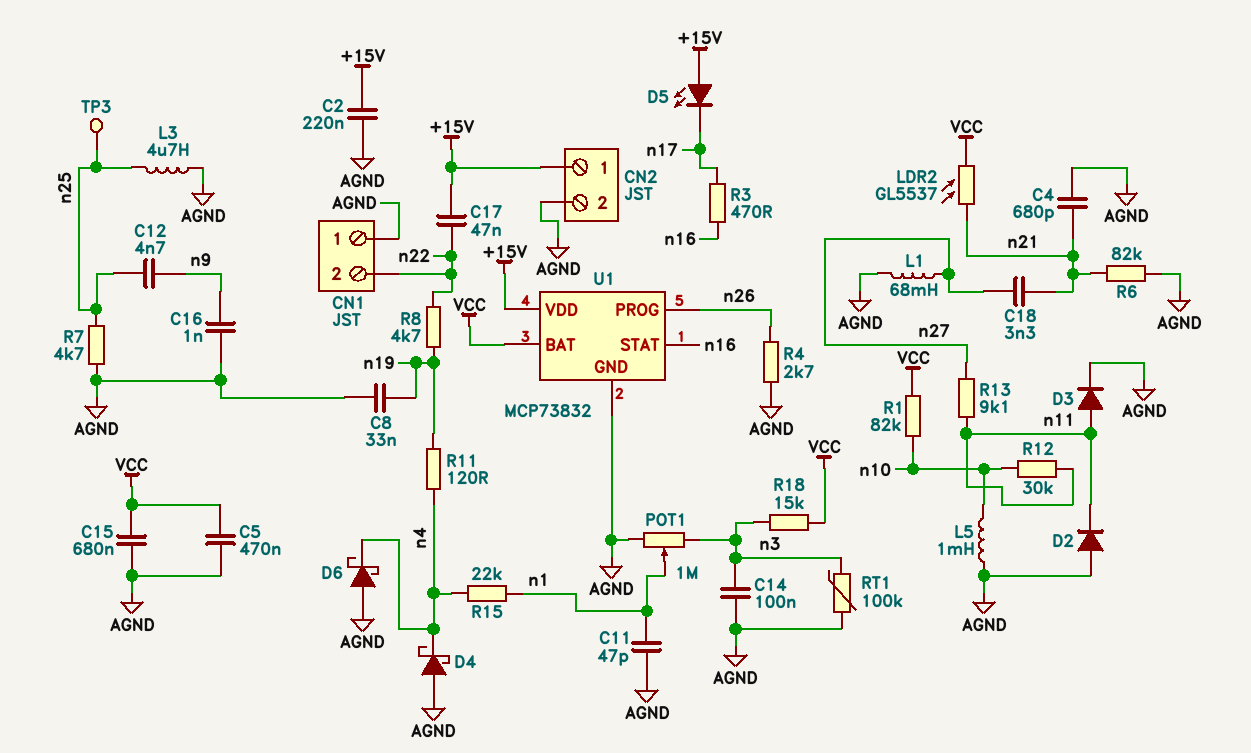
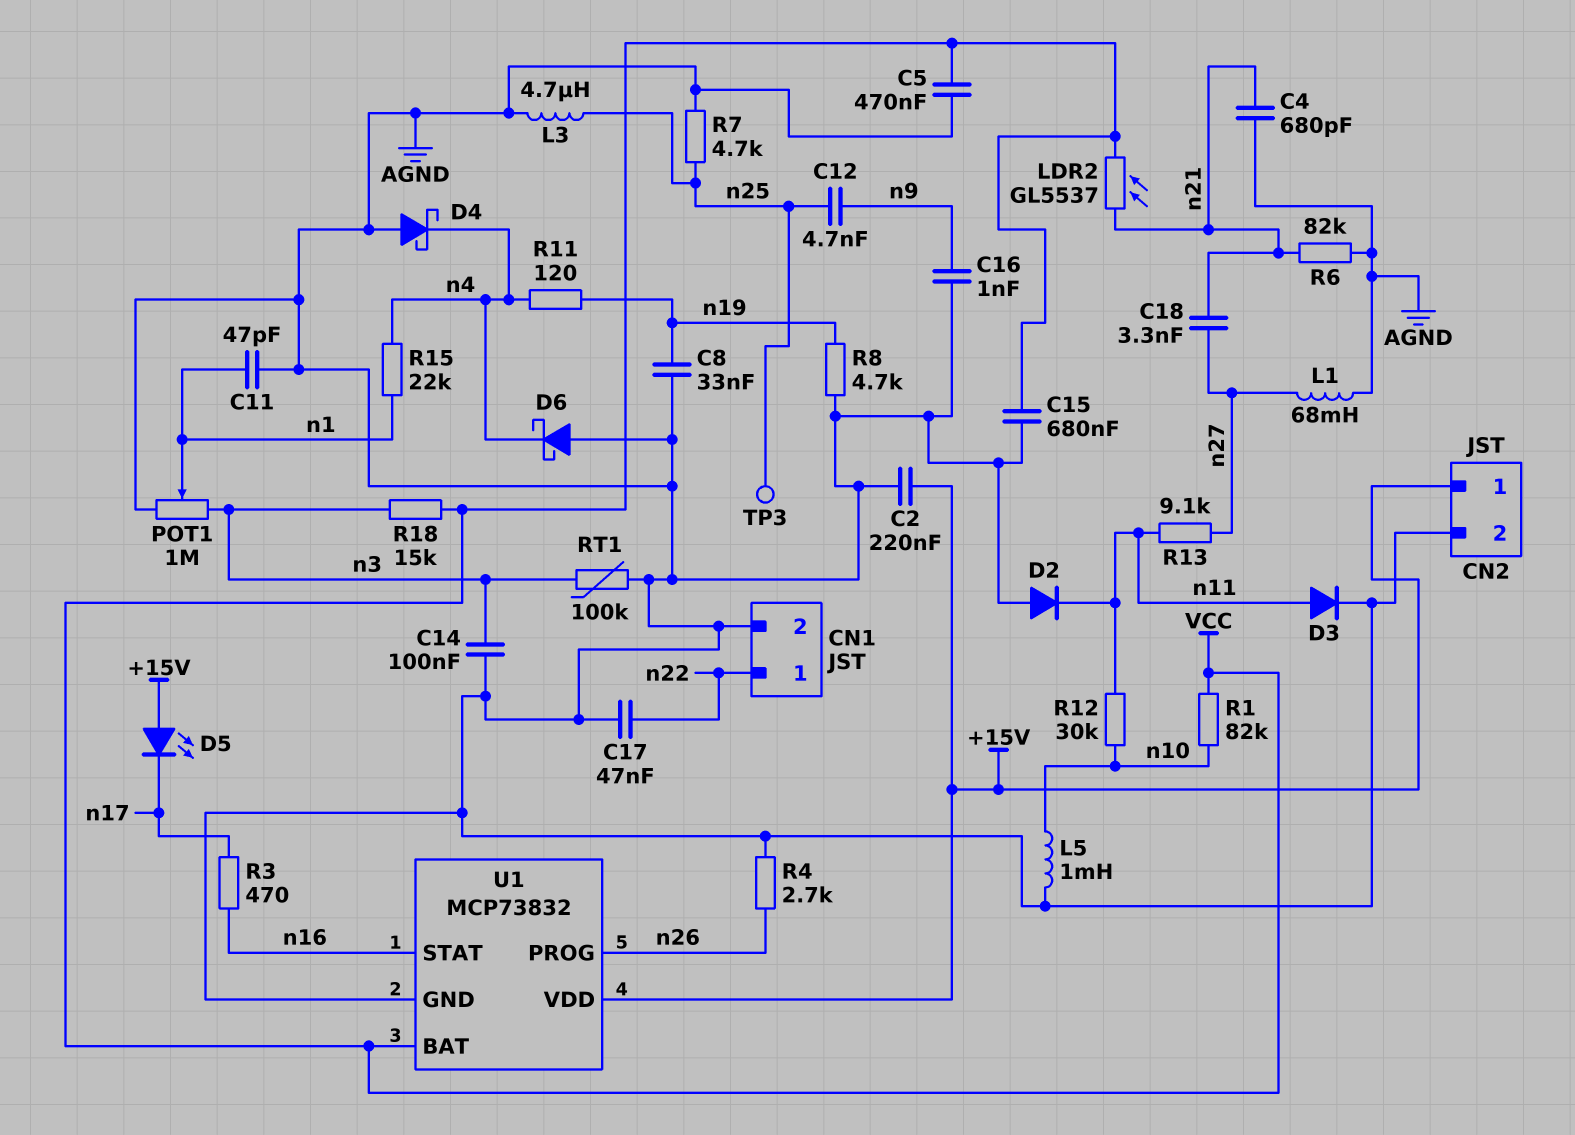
C17: 47nF (+15V, n22) -> 47nF (AGND, n22)
CN1 pin 1: AGND -> n22
CN1 pin 2: n22 -> AGND
R8: 4.7k (n19, n22) -> 4.7k (AGND, n19)

